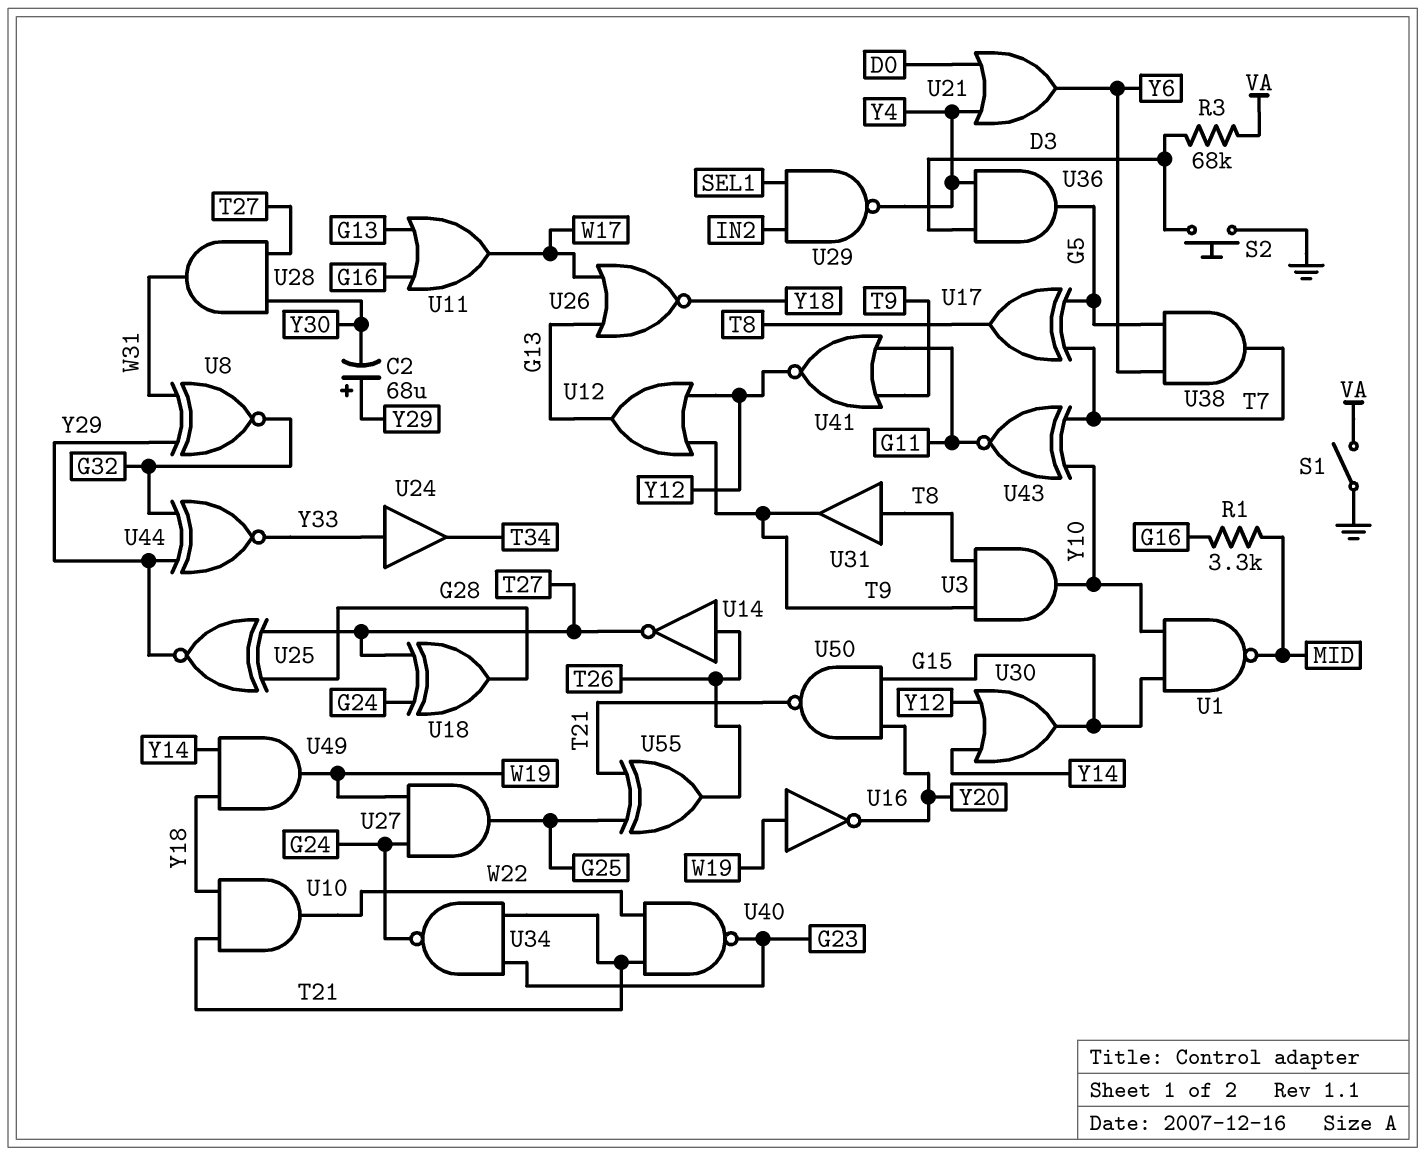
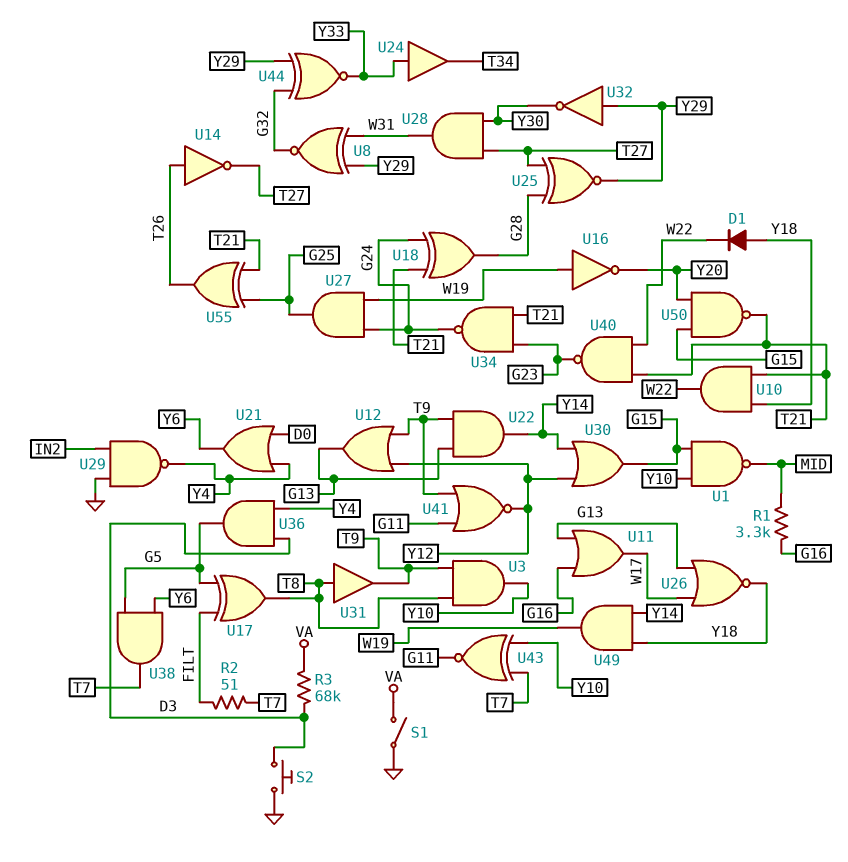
C2: 68uF (plus Y29, minus Y30) -> none
D1: none -> diode (A Y18, K W22)
R2: none -> 51 (FILT, T7)
U17: XOR (in G5, in T7, out T8) -> XOR (in FILT, in G5, out T8)
U18: XOR (in G24, in T27, out G28) -> XOR (in G24, in T21, out G28)
U22: none -> AND (in G13, in T9, out Y14)
U29: NAND (in IN2, in SEL1, out Y4) -> NAND (in GND, in IN2, out Y4)
U32: none -> NOT (in Y29, out Y30)

